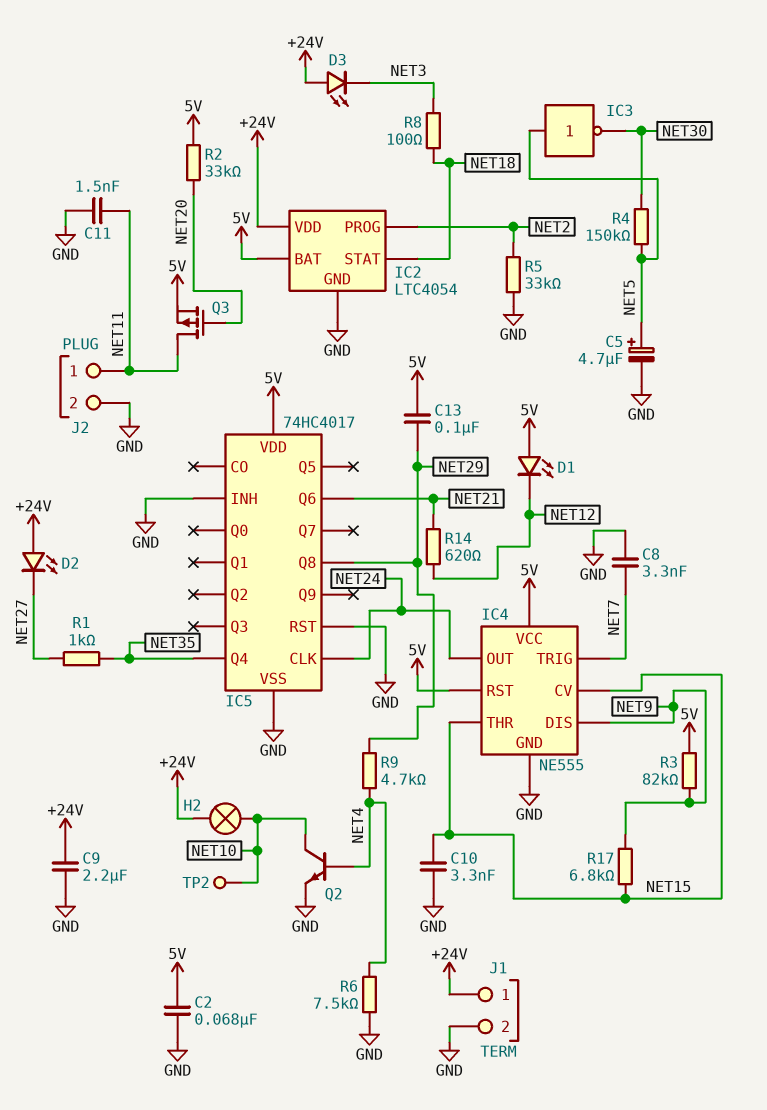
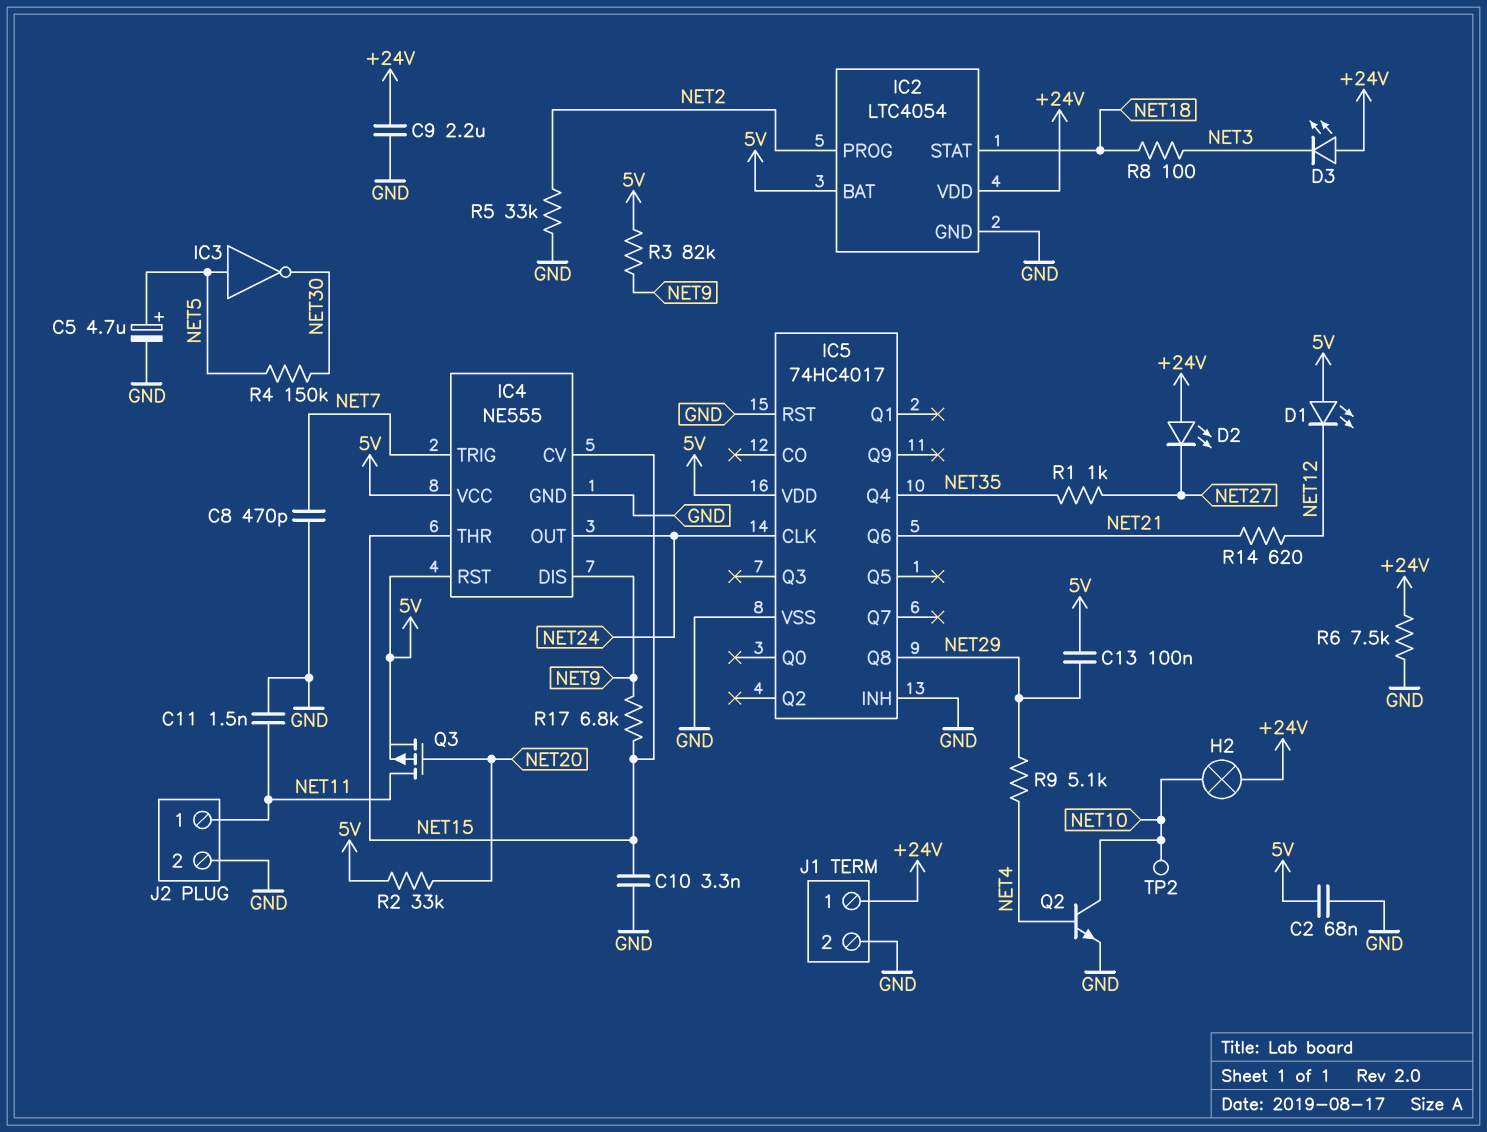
C8: 3.3nF (GND, NET7) -> 470pF (GND, NET7)
R6: 7.5k (GND, NET4) -> 7.5k (+24V, GND)
R9: 4.7k (NET4, NET29) -> 5.1k (NET4, NET29)

